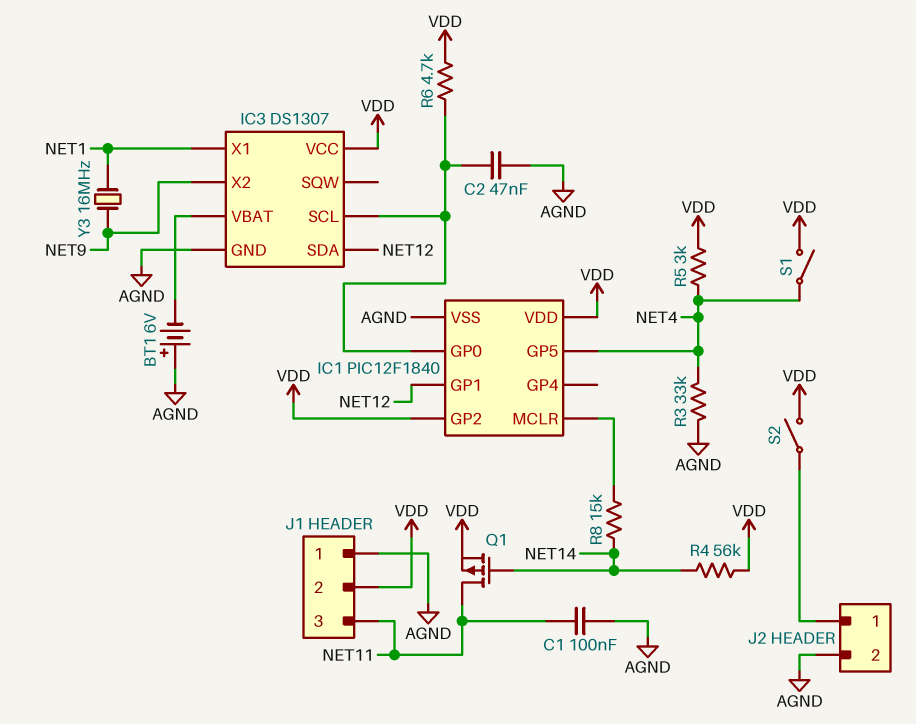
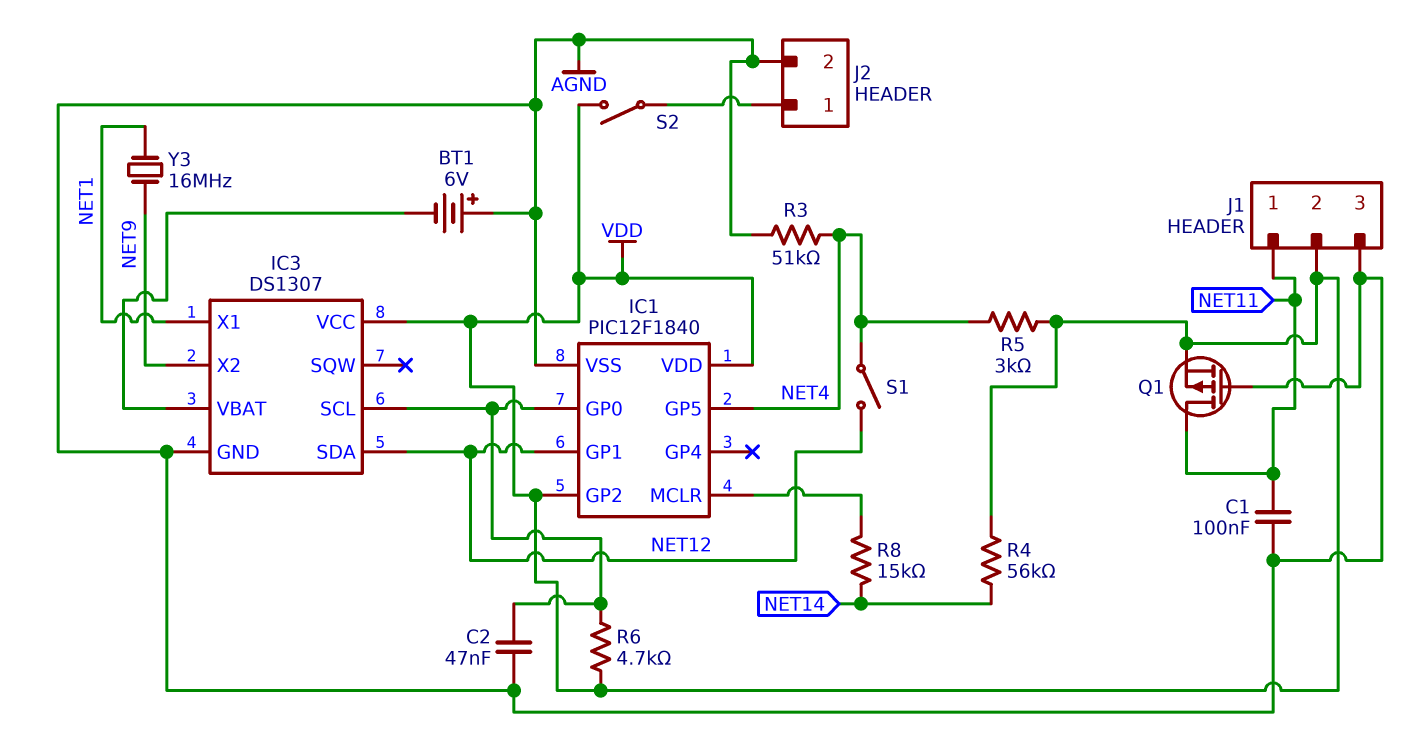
J1 pin 1: AGND -> NET11
J1 pin 3: NET11 -> AGND
Q1: PMOS (G NET14, D NET11, S VDD) -> PMOS (G AGND, D NET11, S VDD)
R3: 33k (AGND, NET4) -> 51k (AGND, NET4)
S1: switch (NET4, VDD) -> switch (NET4, NET12)

